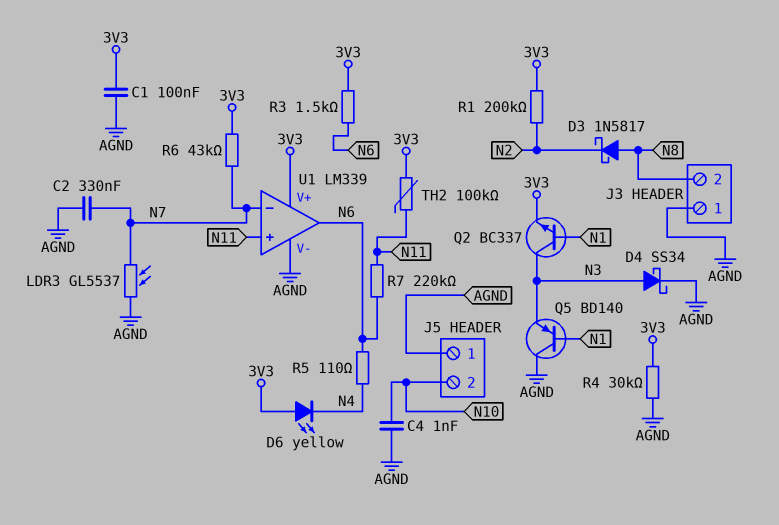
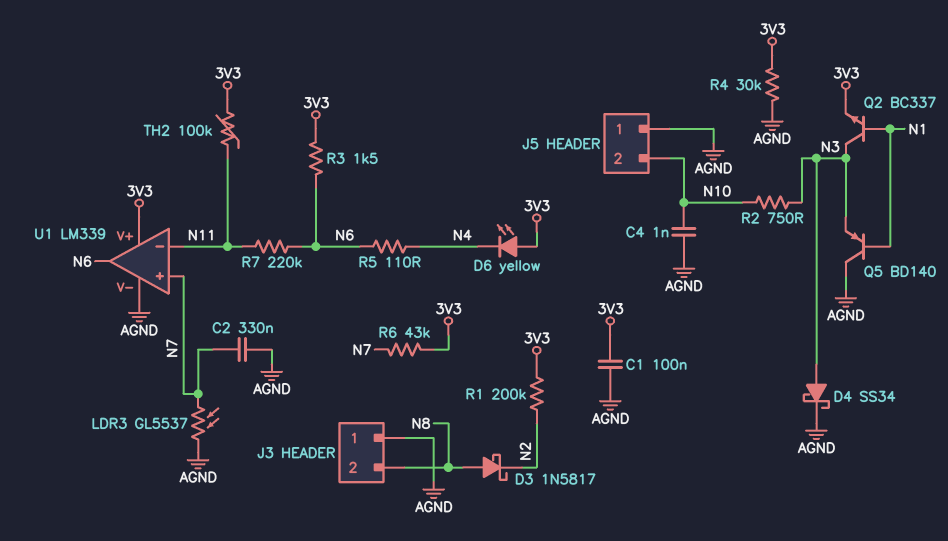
R2: none -> 750 (N3, N10)
U1 pin in+: N11 -> N7
U1 pin in-: N7 -> N11

